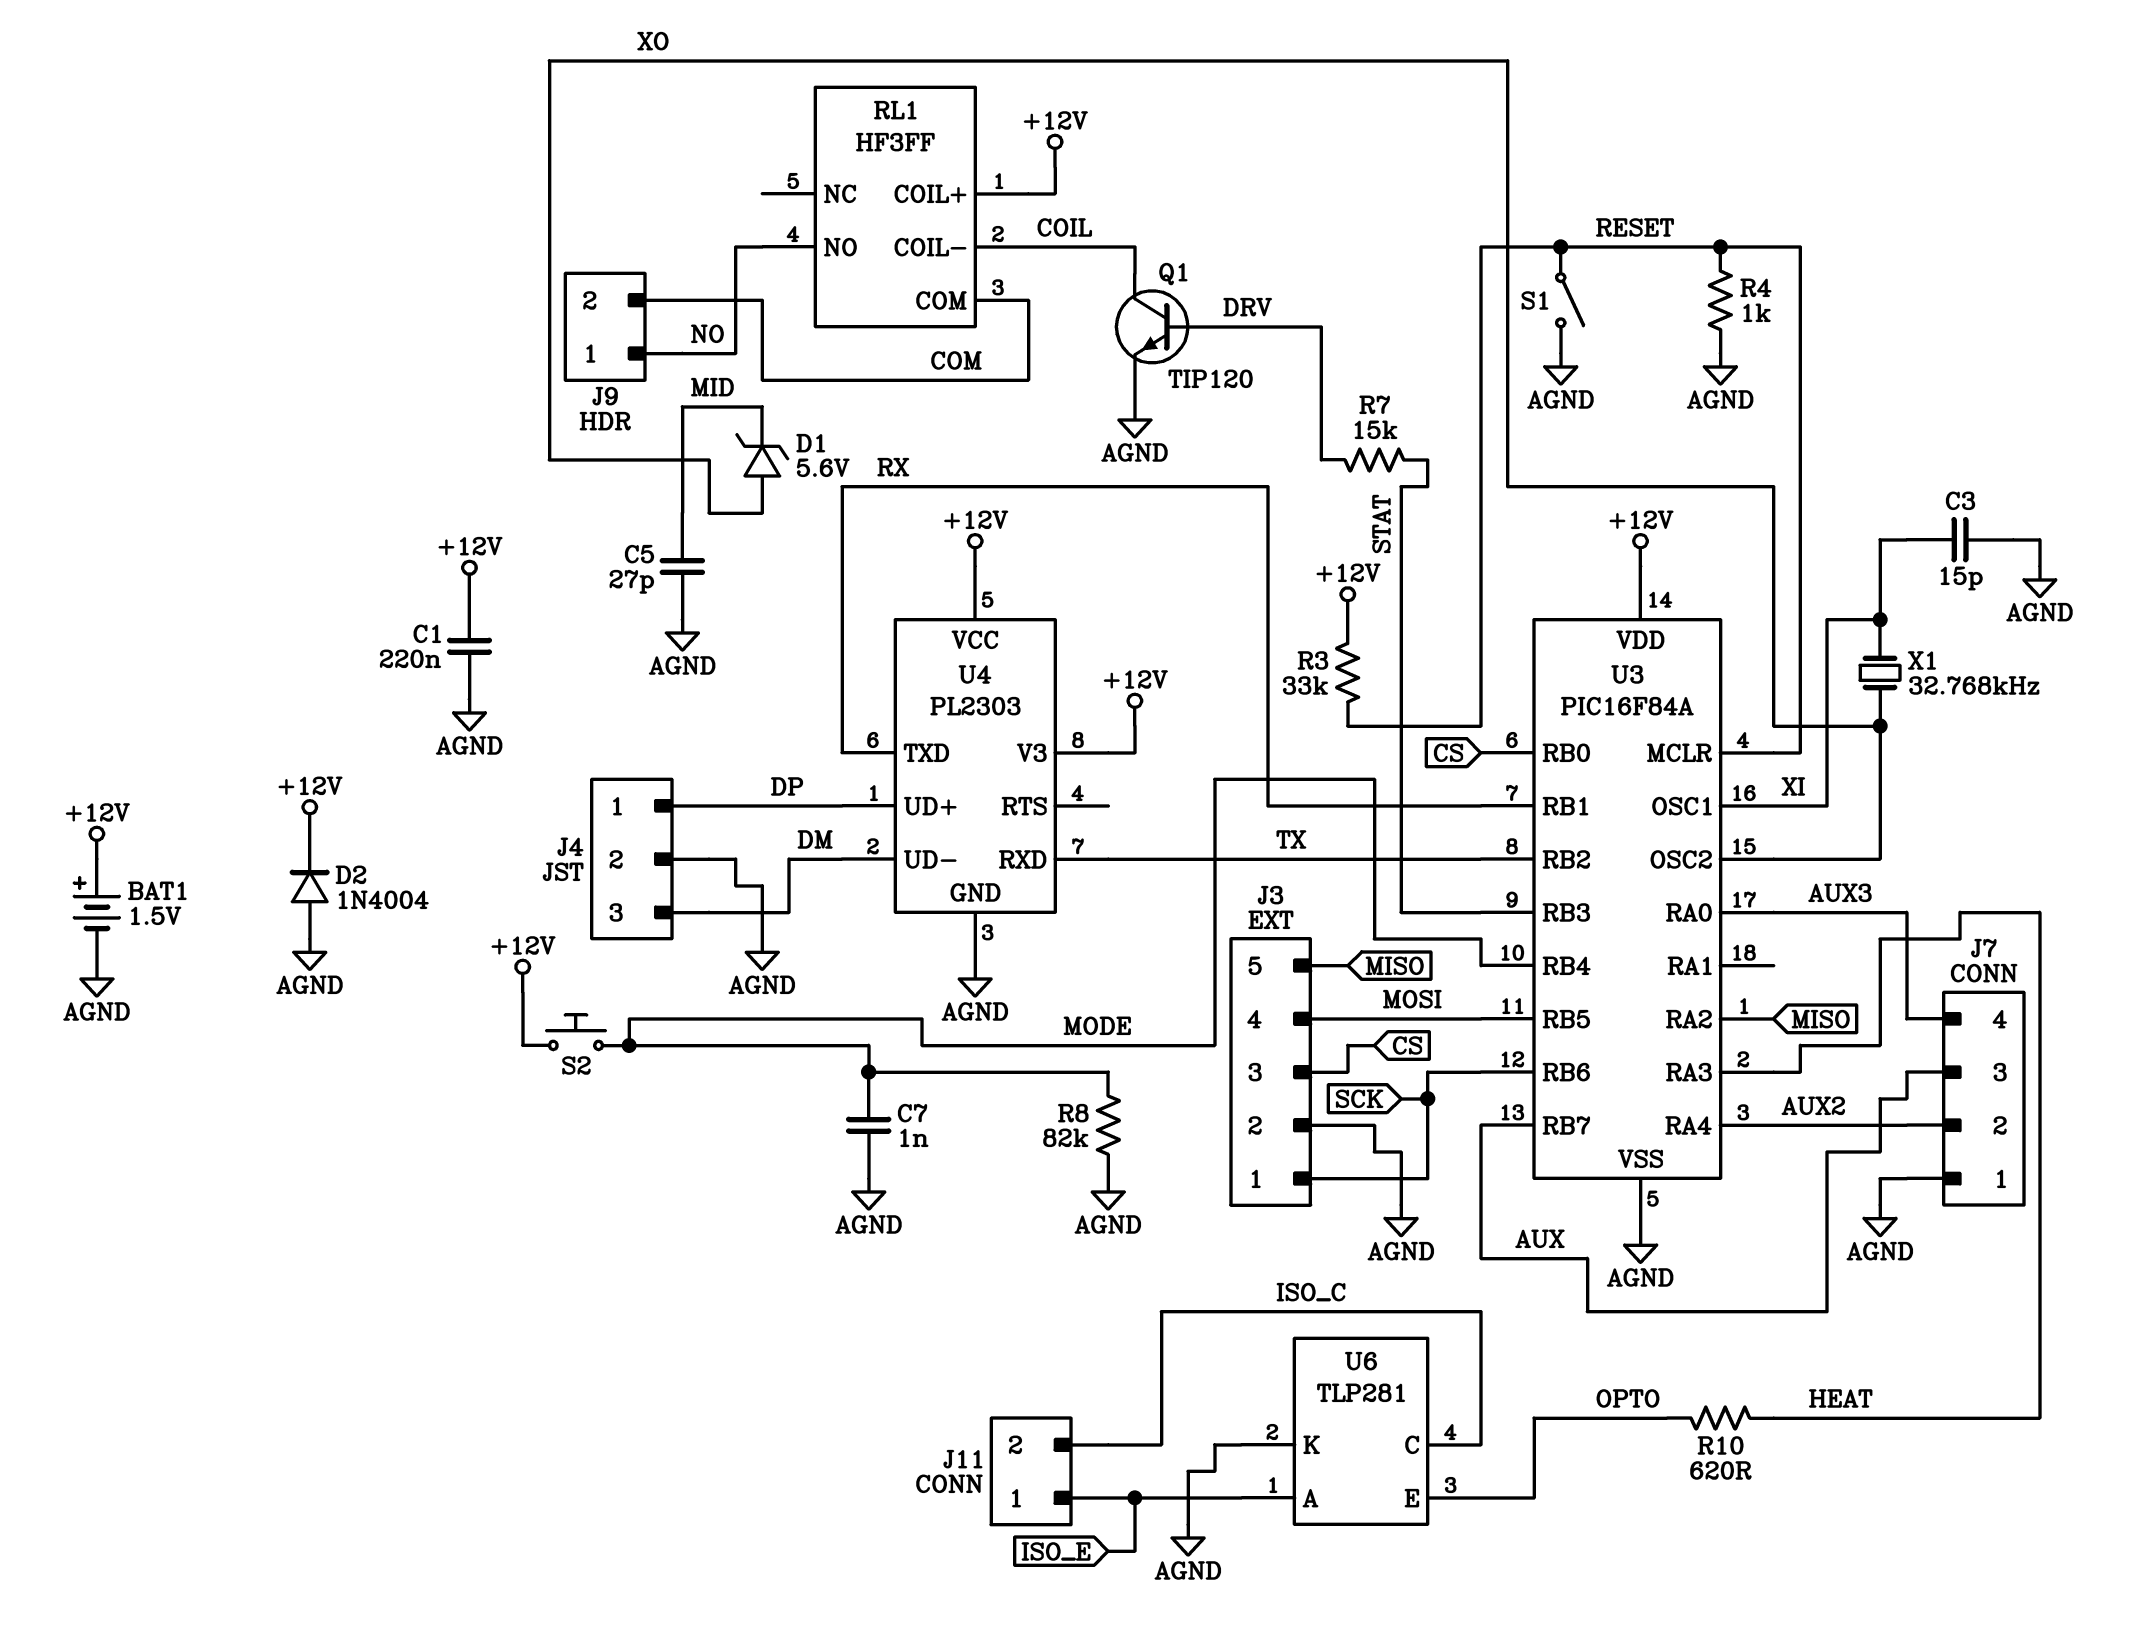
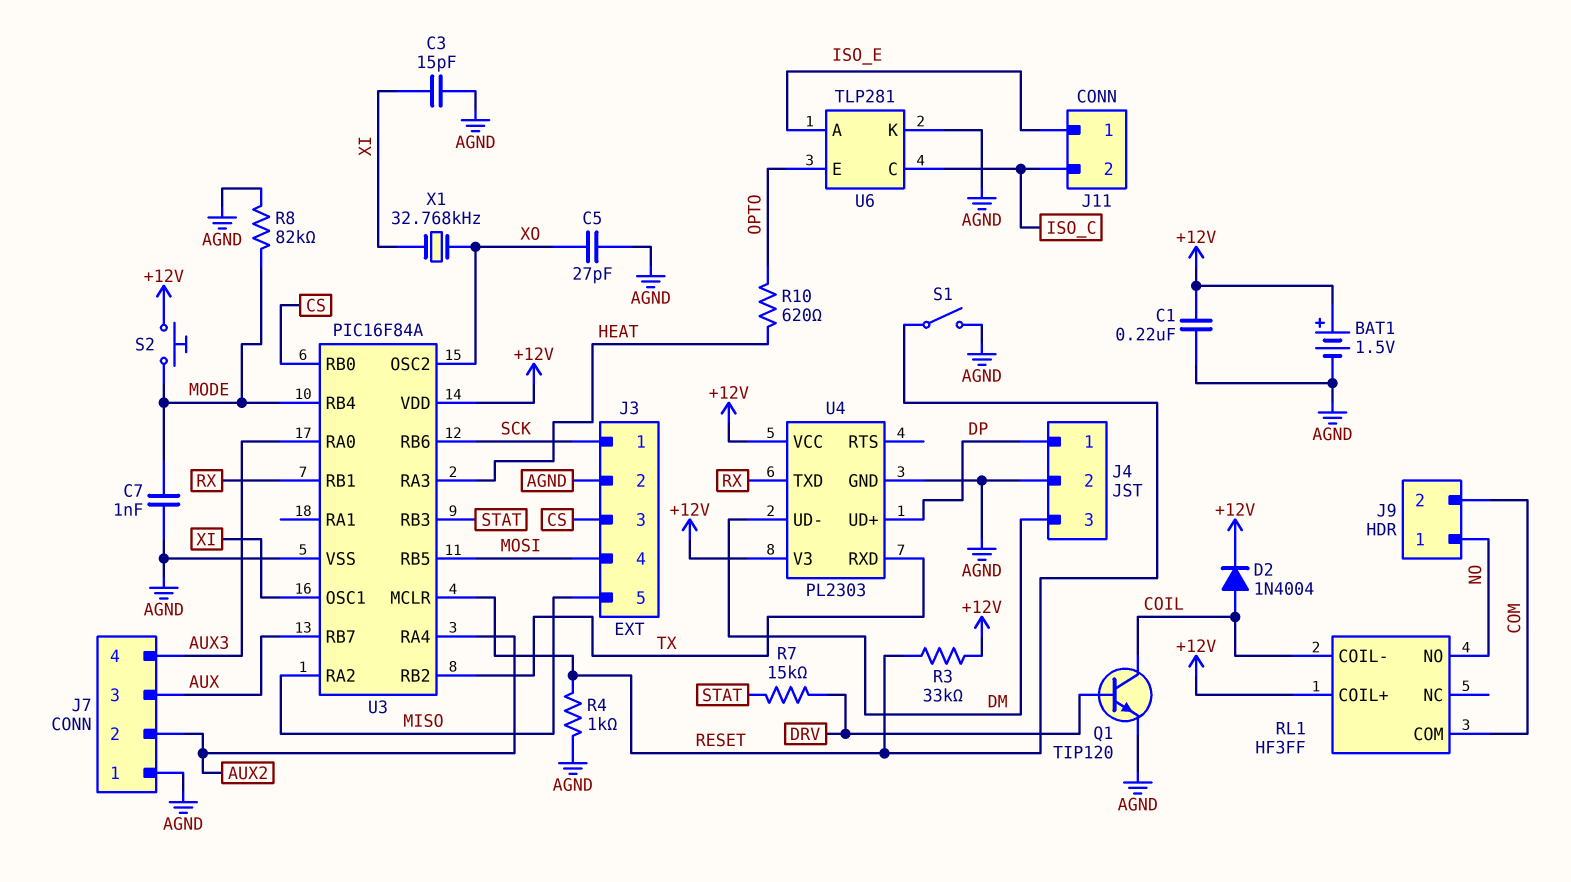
C5: 27pF (AGND, MID) -> 27pF (AGND, XO)
D1: zener 5.6V (A XO, K MID) -> none
D2: diode 1N4004 (A AGND, K +12V) -> diode 1N4004 (A COIL, K +12V)

